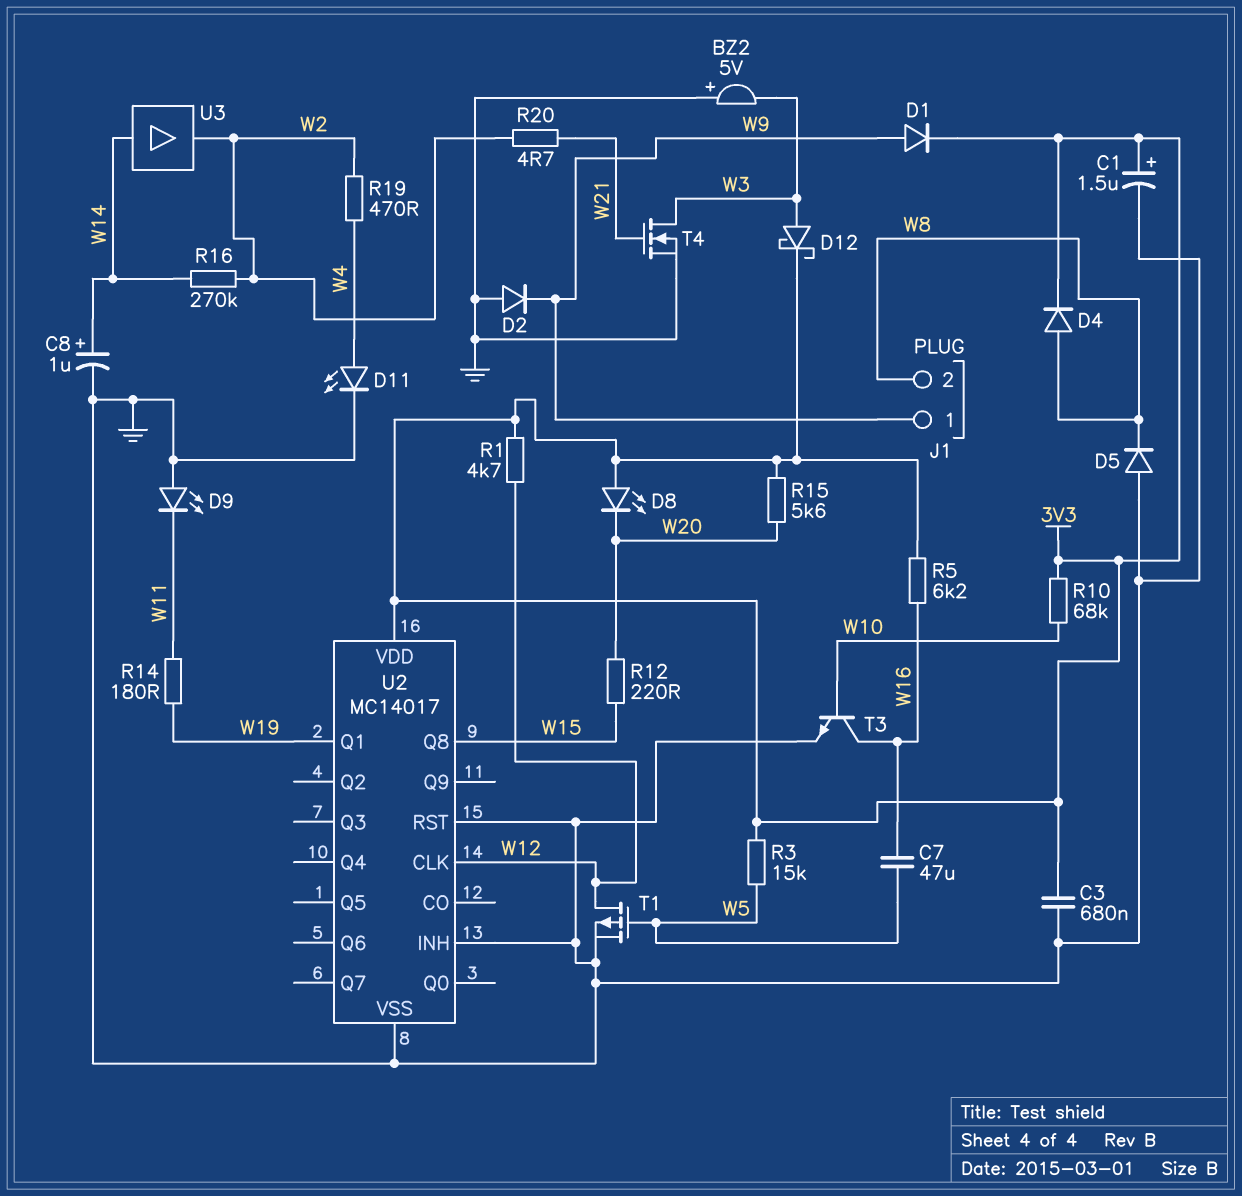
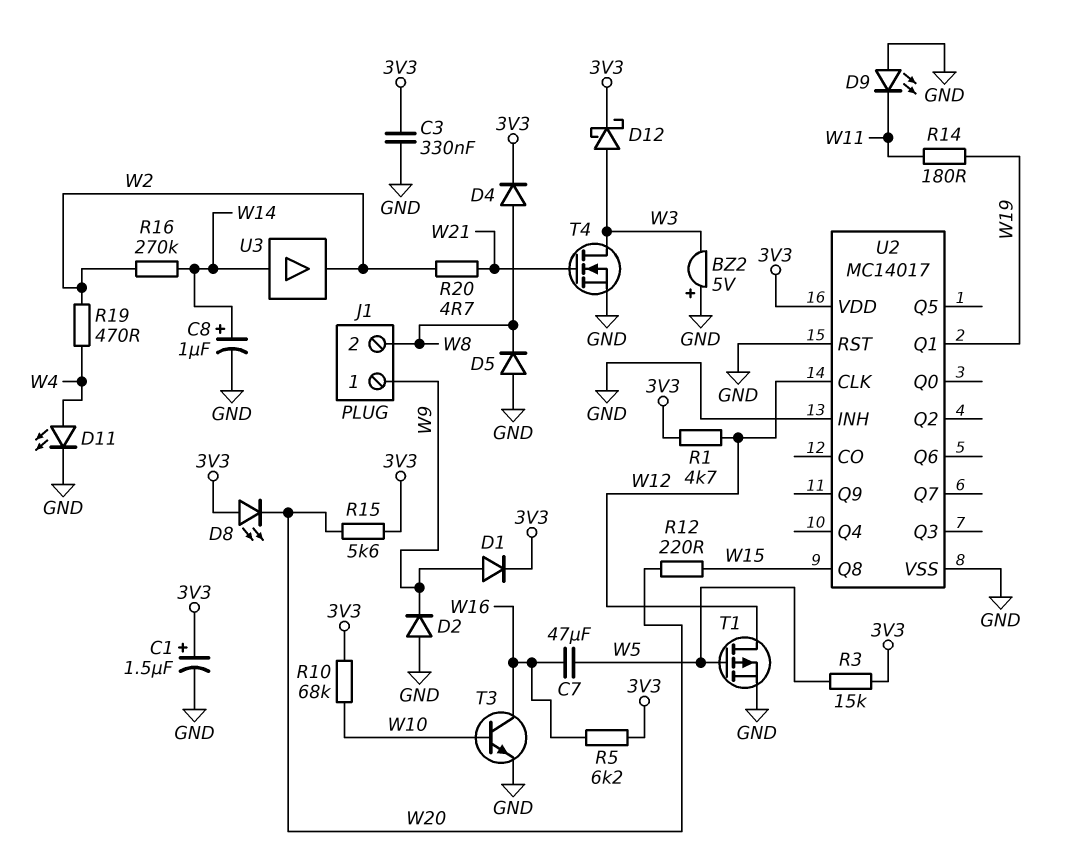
C3: 680nF (3V3, GND) -> 330nF (3V3, GND)

